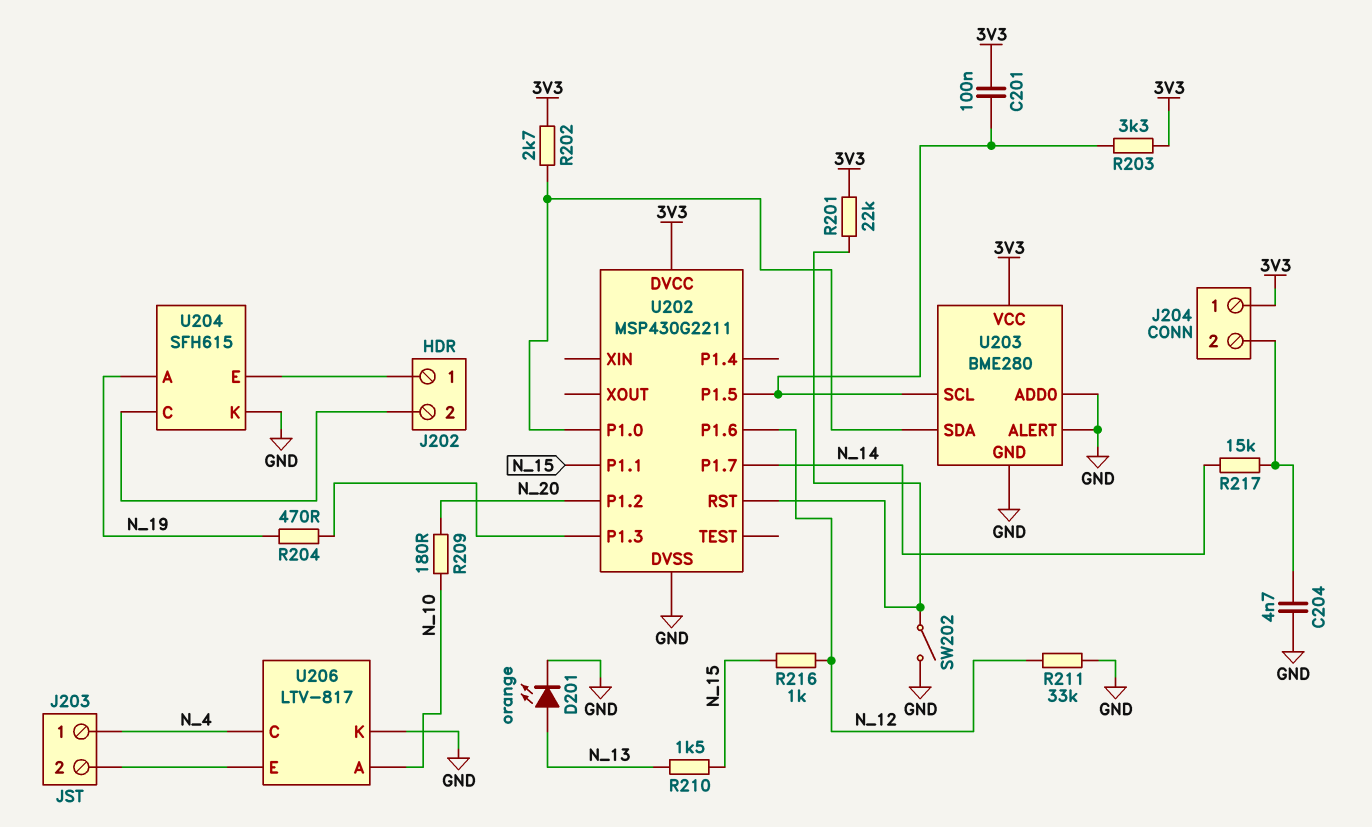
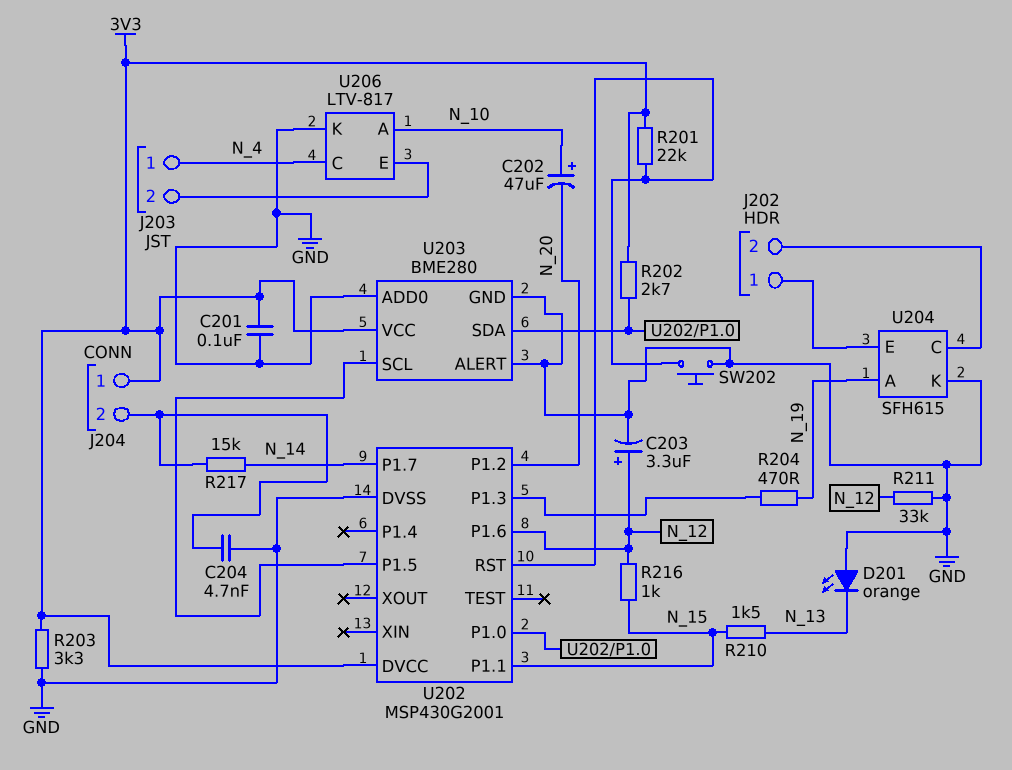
C201: 100nF (3V3, U202/P1.5) -> 100nF (3V3, GND)
C202: none -> 47uF (plus N_10, minus N_20)
C203: none -> 3.3uF (plus N_12, minus GND)
D201: LED orange (A N_13, K GND) -> LED orange (A GND, K N_13)
R203: 3.3k (3V3, U202/P1.5) -> 3.3k (3V3, GND)
R209: 180 (N_10, N_20) -> none
SW202: switch (GND, U202/RST) -> button (GND, U202/RST)
U202: MSP430G2211 -> MSP430G2001

